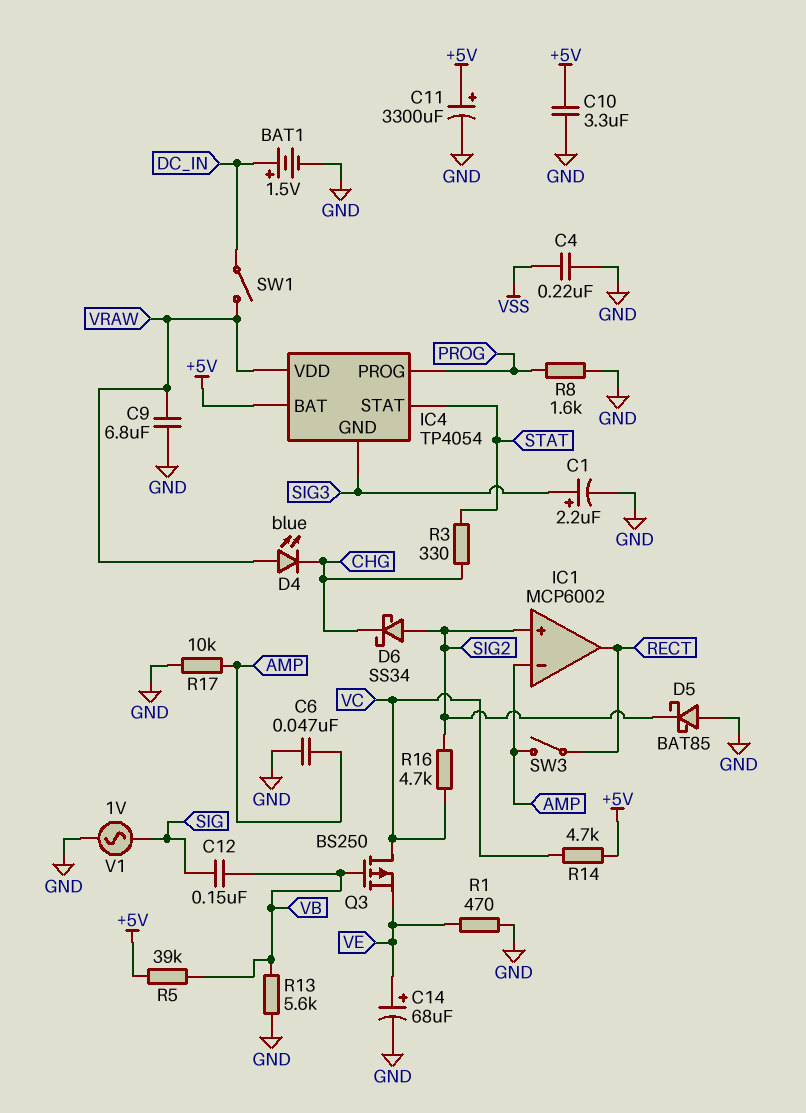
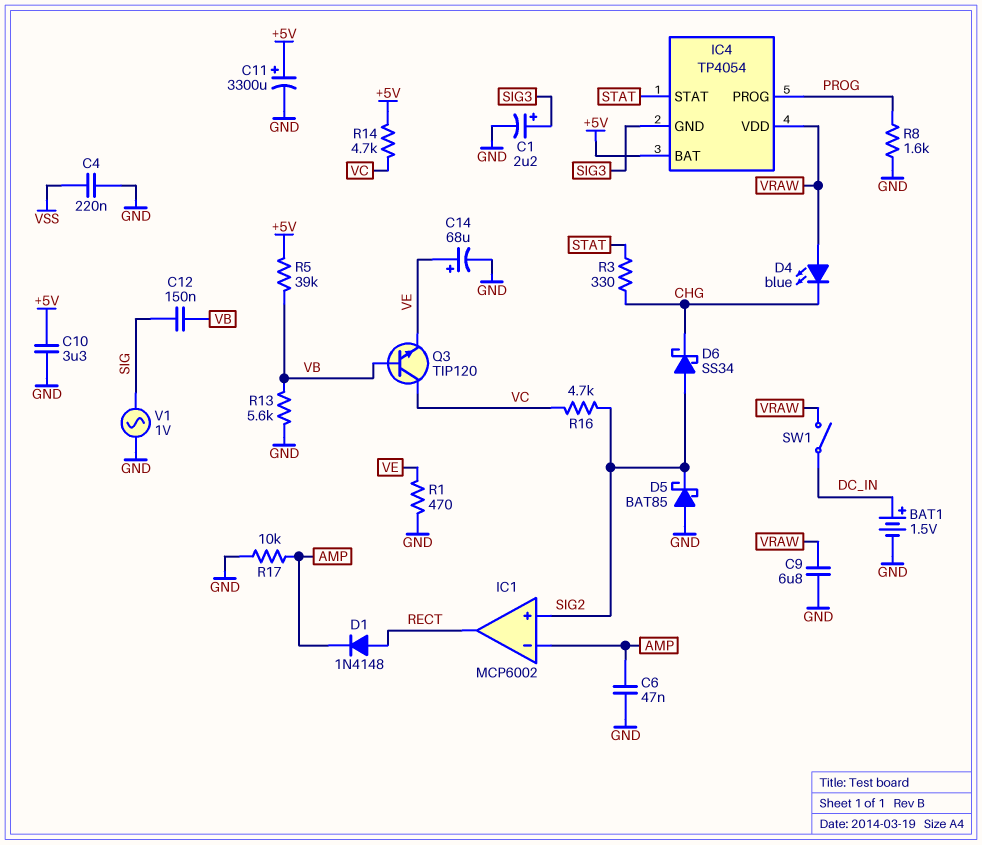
D1: none -> diode 1N4148 (A RECT, K AMP)
Q3: PMOS BS250 (G VB, D VC, S VE) -> NPN TIP120 (B VB, C VC, E VE)
SW3: switch (AMP, RECT) -> none

